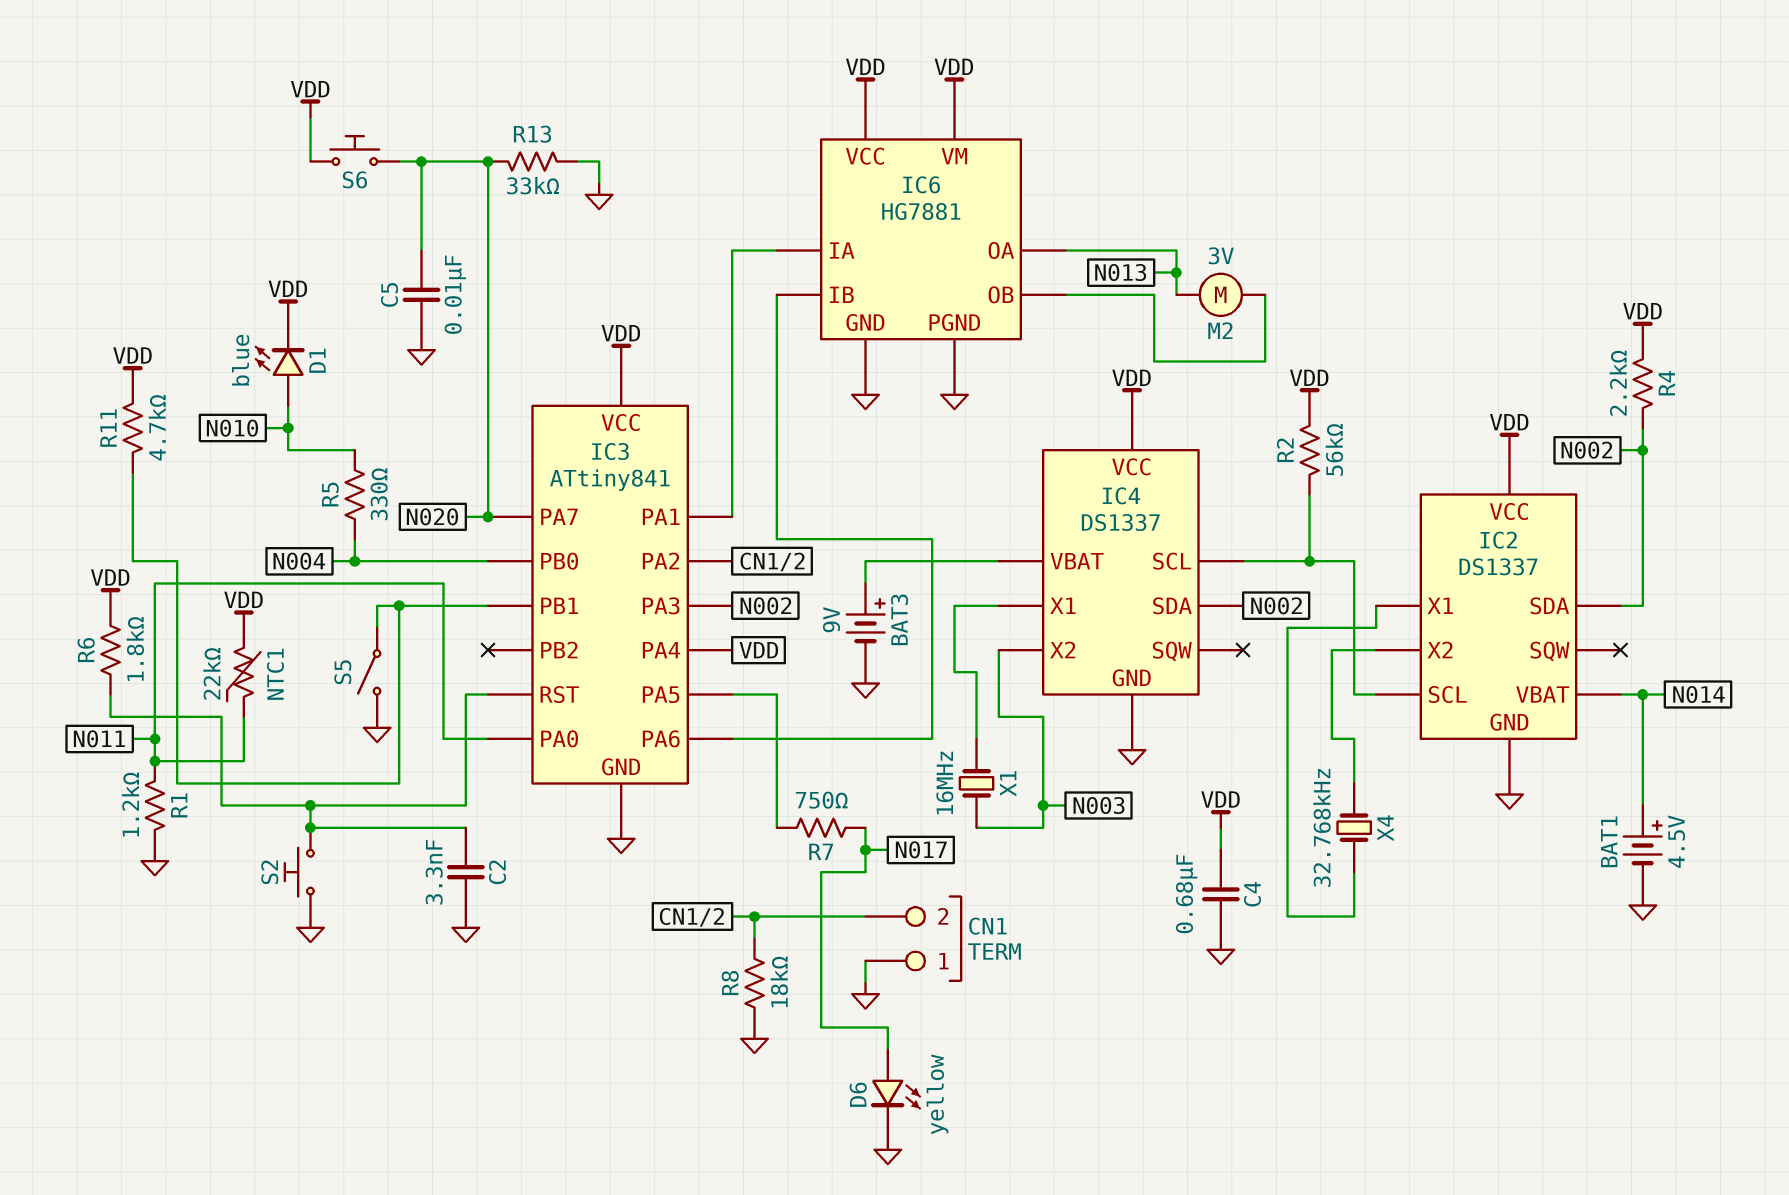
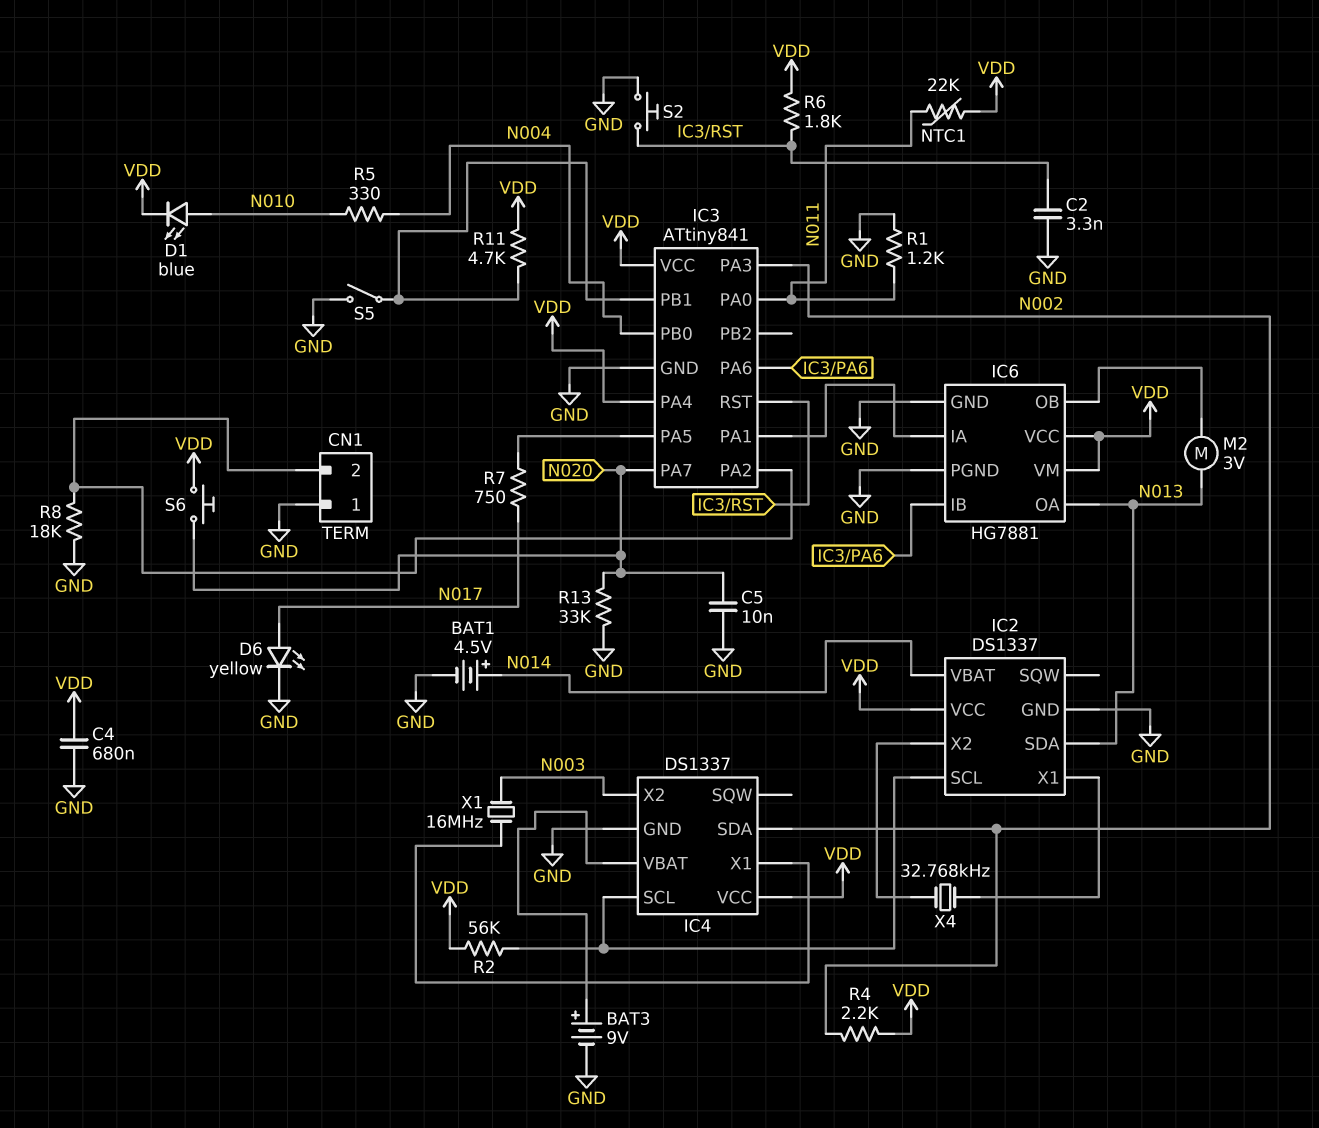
IC2 pin SDA: N002 -> N013

